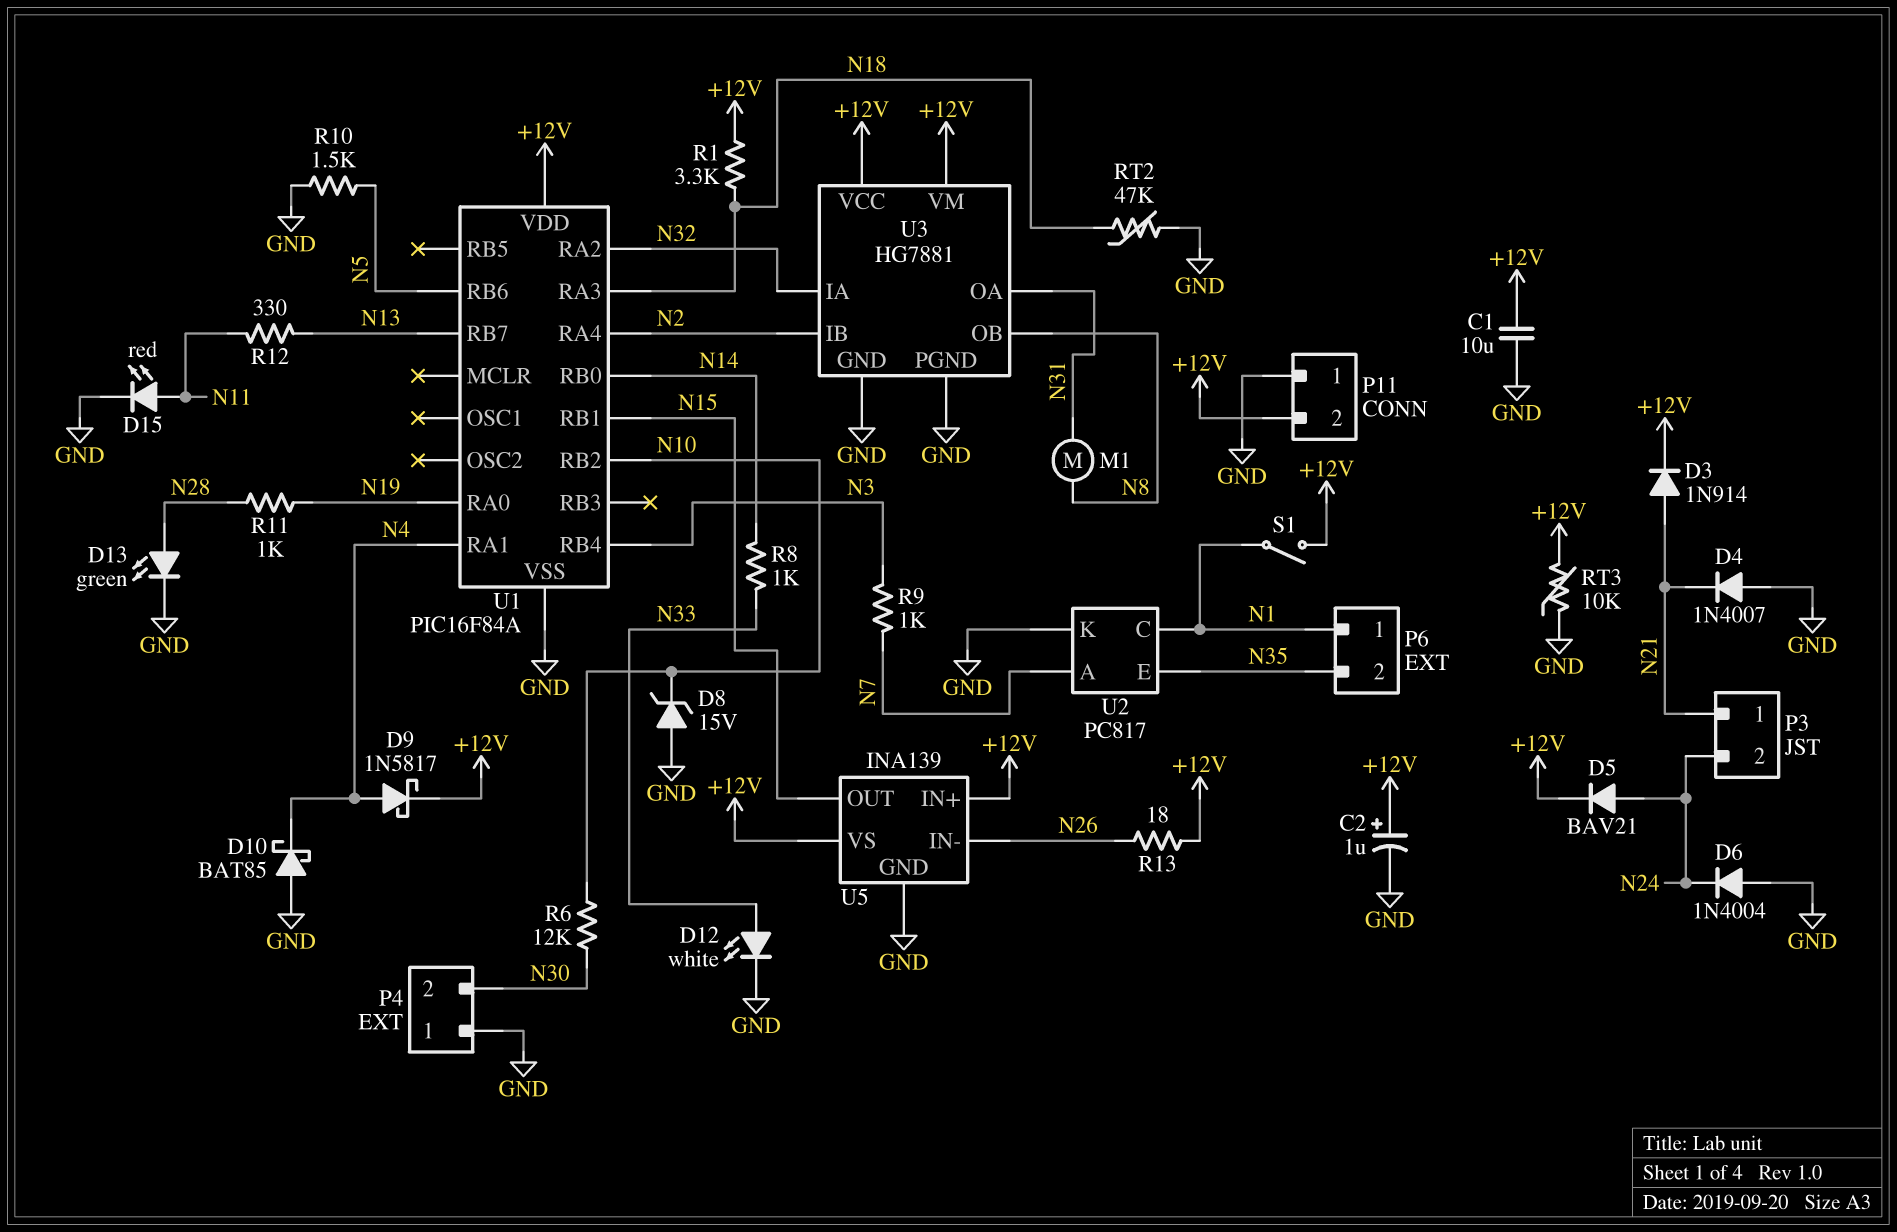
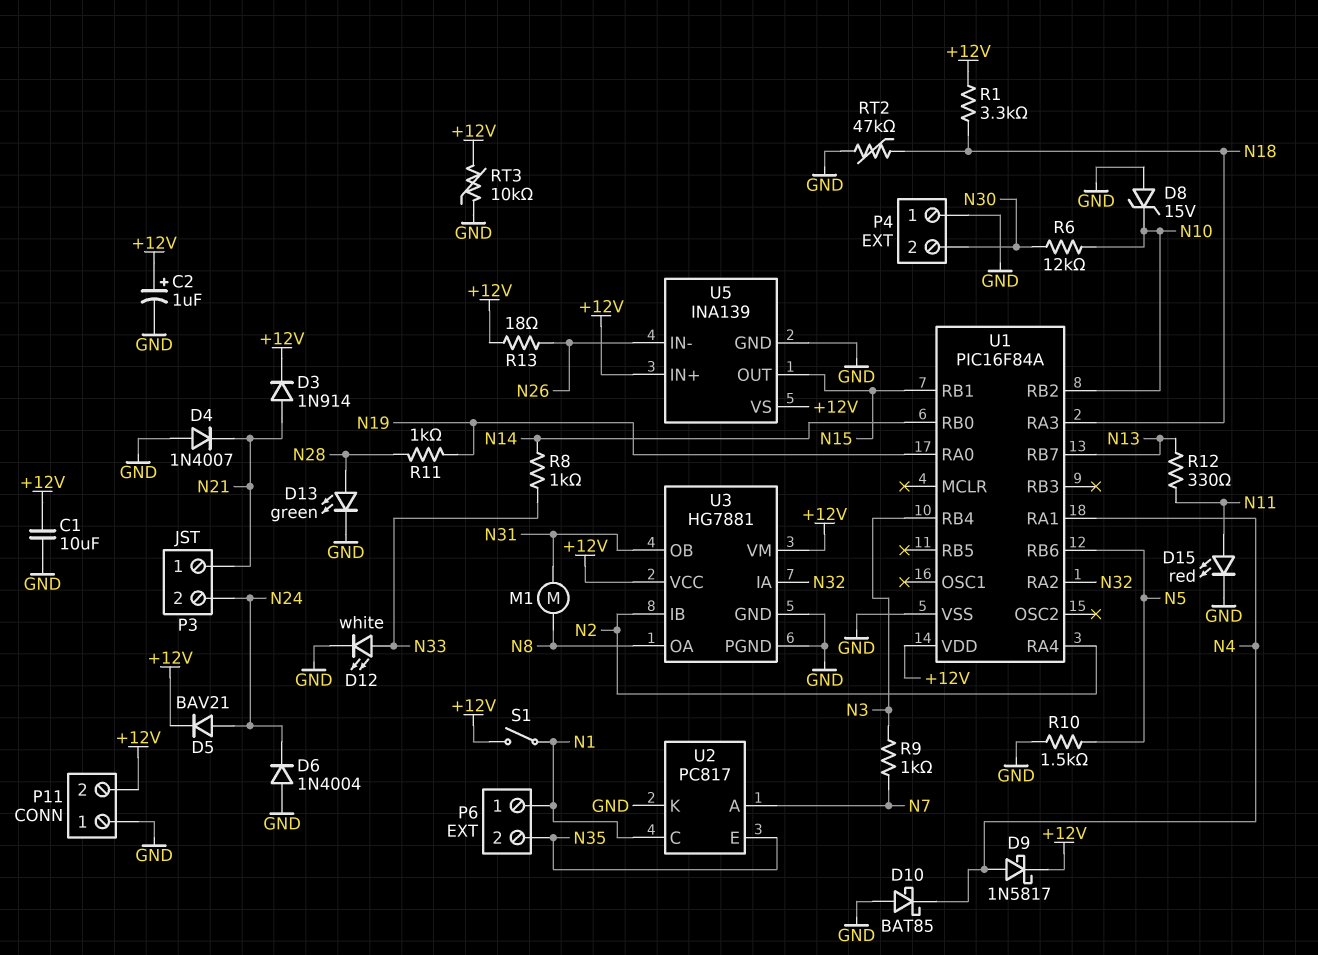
U3 pin OA: N31 -> N8
U3 pin OB: N8 -> N31

